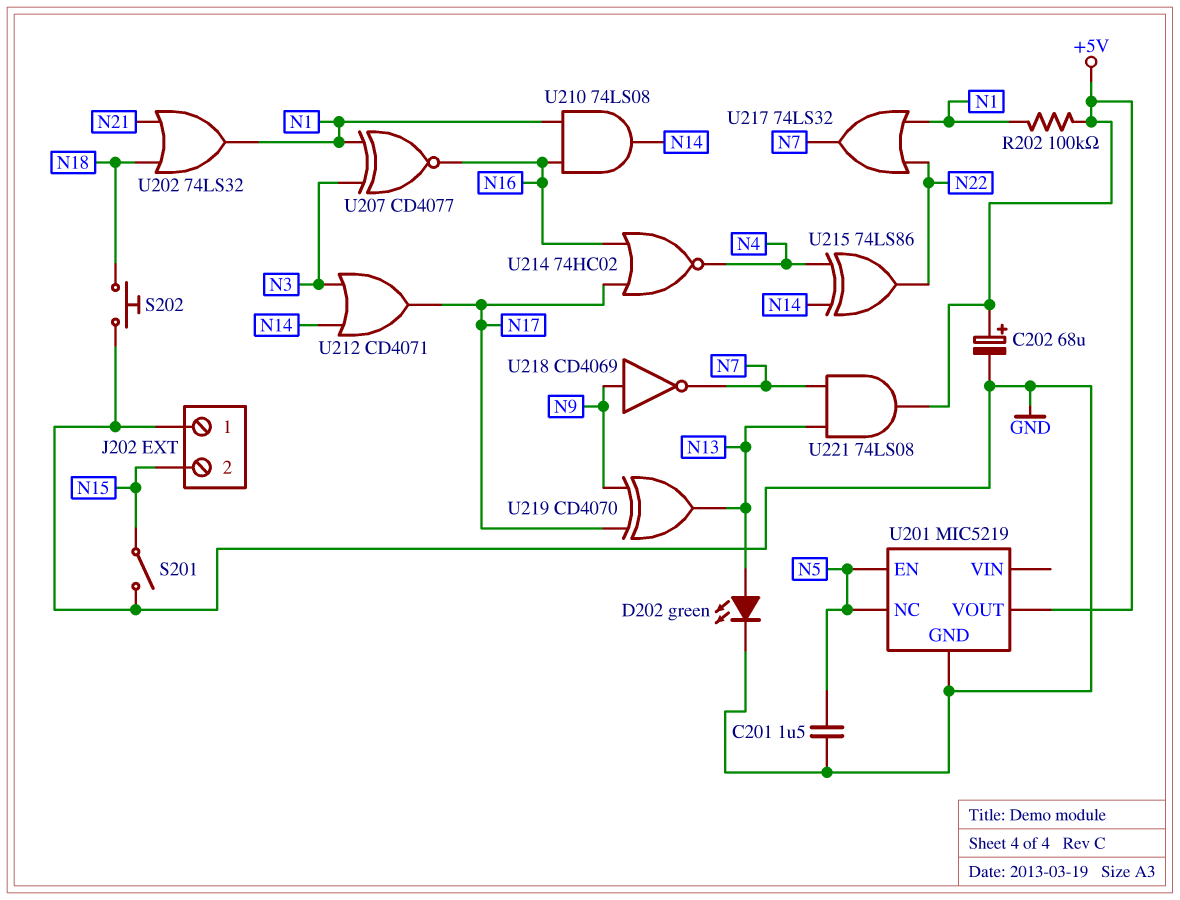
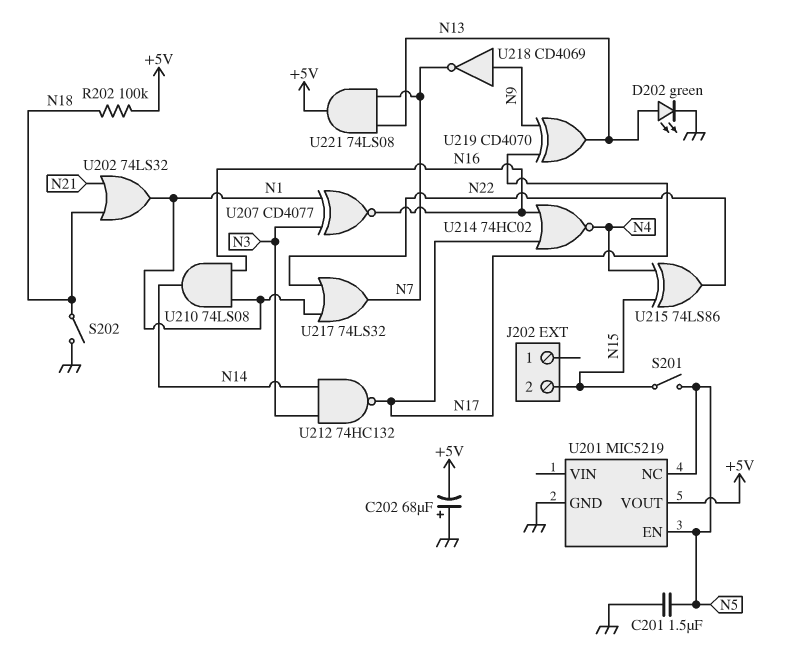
C202: 68uF (plus +5V, minus GND) -> 68uF (plus GND, minus +5V)
J202 pin 1: GND -> none
R202: 100k (+5V, N1) -> 100k (+5V, N18)
S201: switch (GND, N15) -> switch (N5, N15)
S202: button (GND, N18) -> switch (GND, N18)
U212: OR CD4071 (in N3, in N14, out N17) -> NAND 74HC132 (in N3, in N14, out N17)
U215: XOR 74LS86 (in N4, in N14, out N22) -> XOR 74LS86 (in N4, in N15, out N22)

